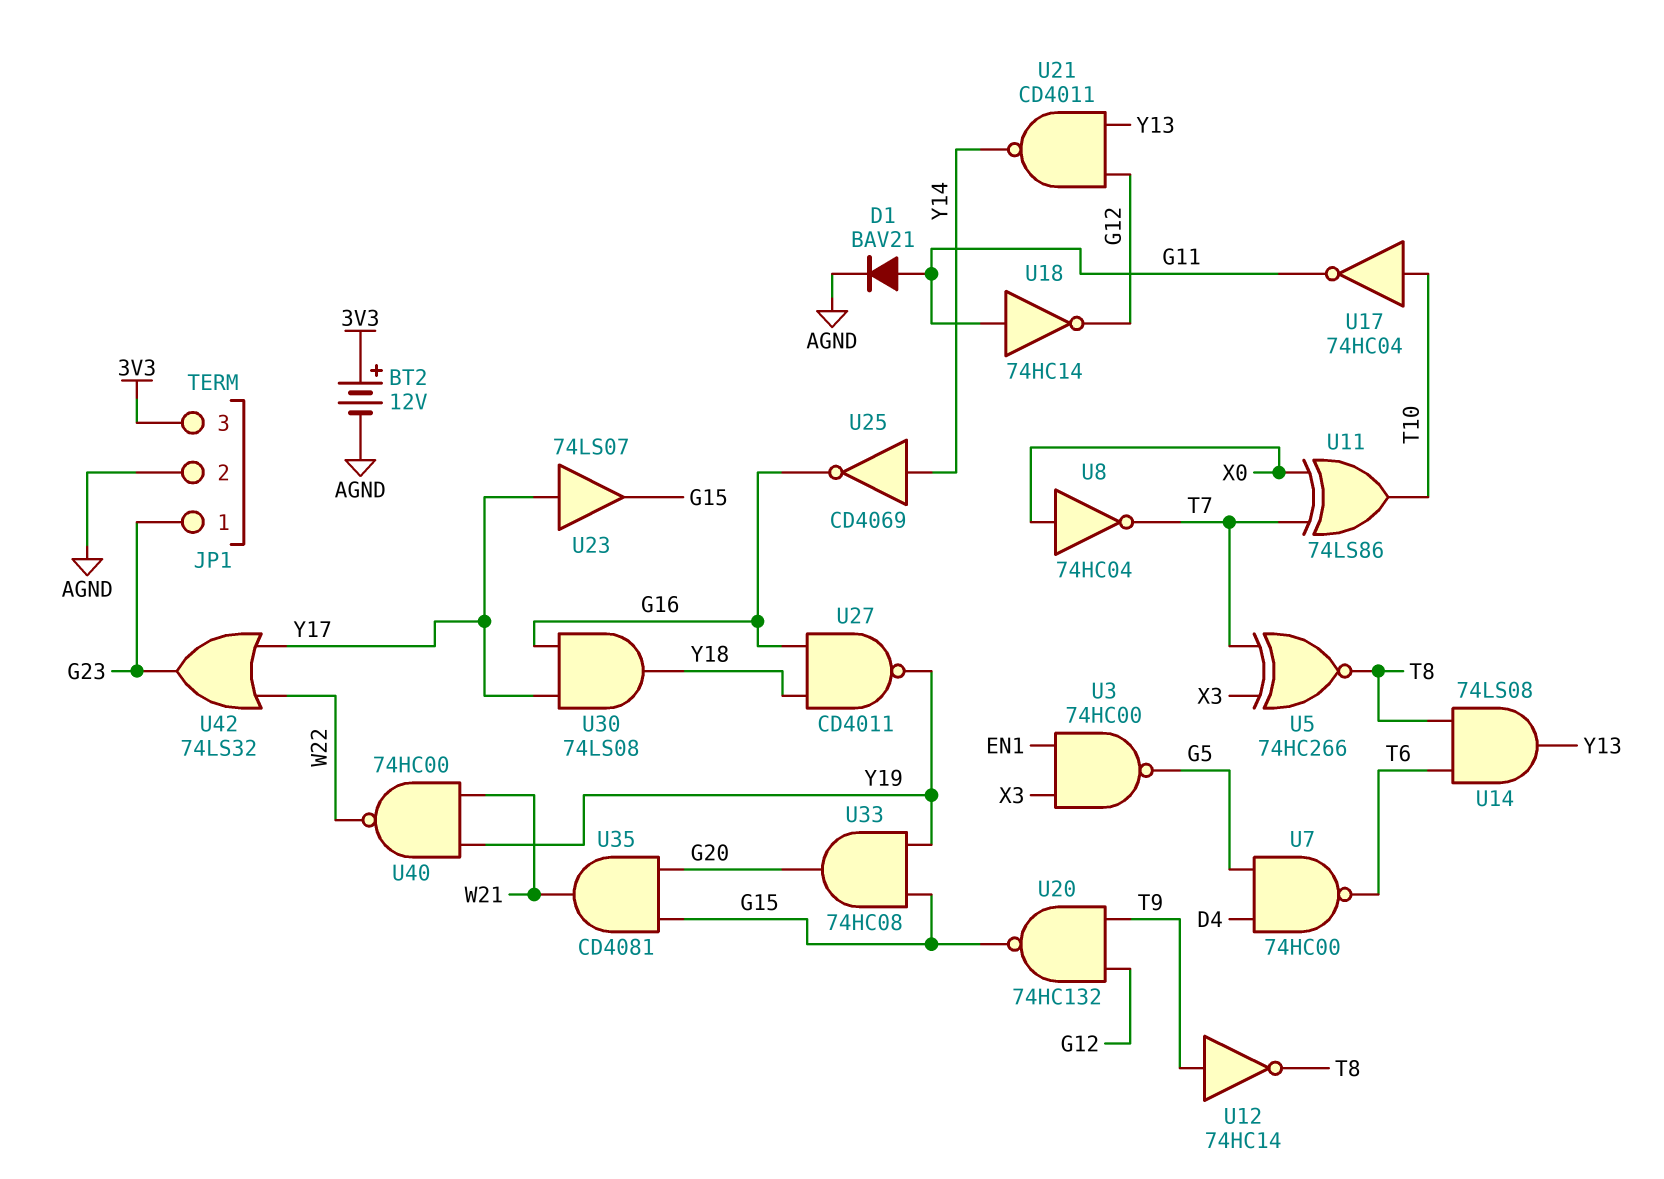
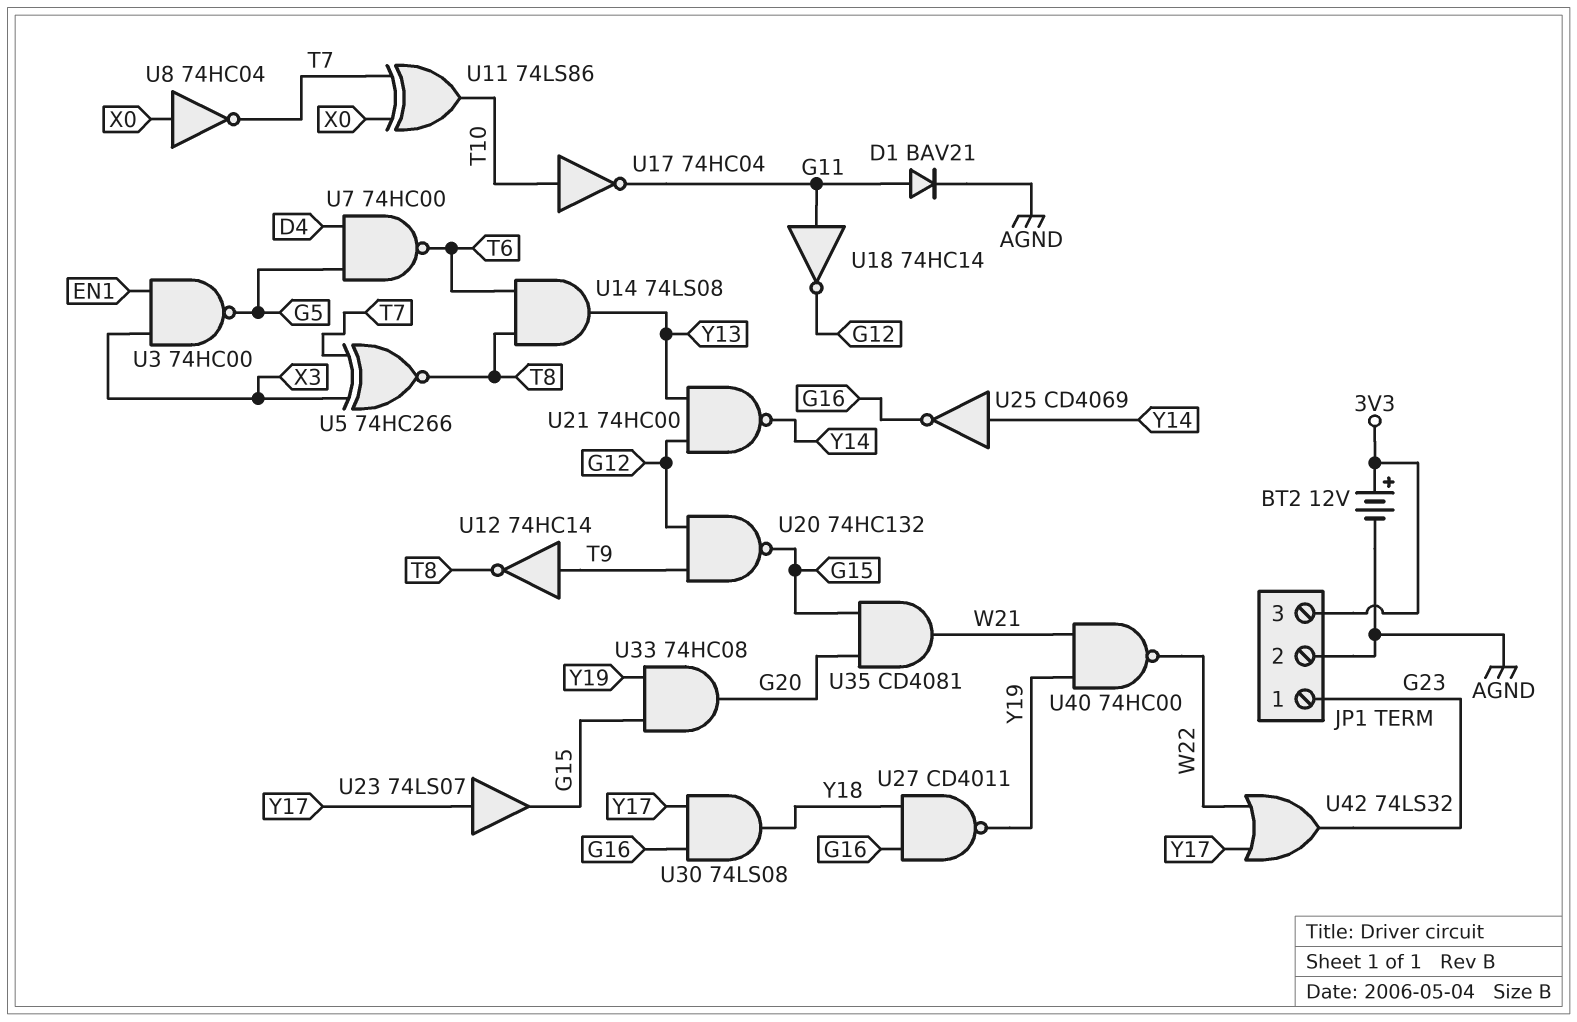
U21: NAND CD4011 (in G12, in Y13, out Y14) -> NAND 74HC00 (in G12, in Y13, out Y14)

